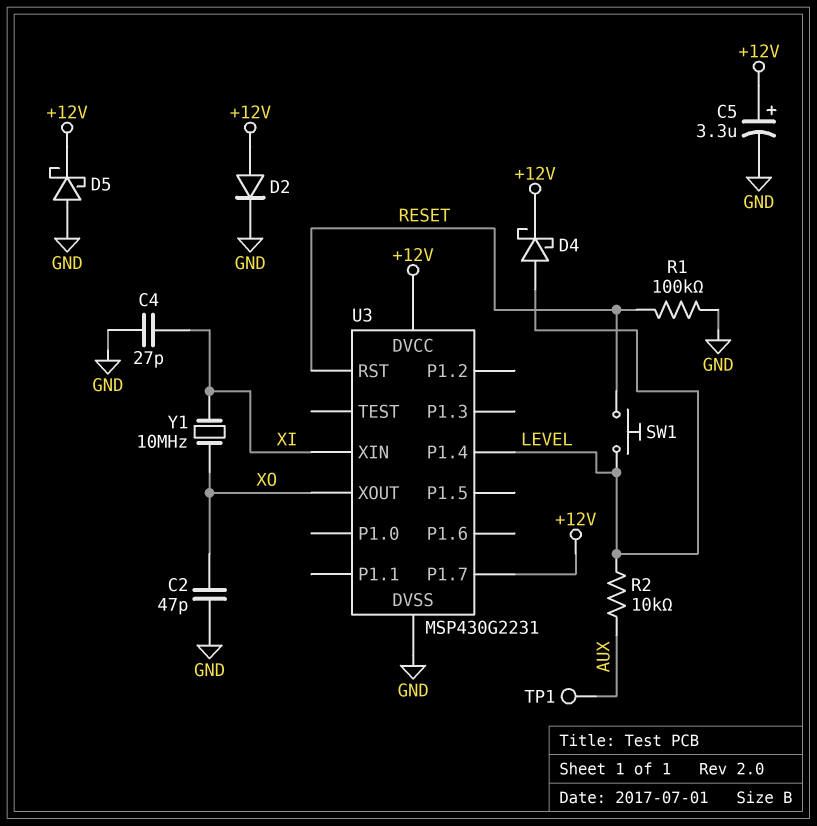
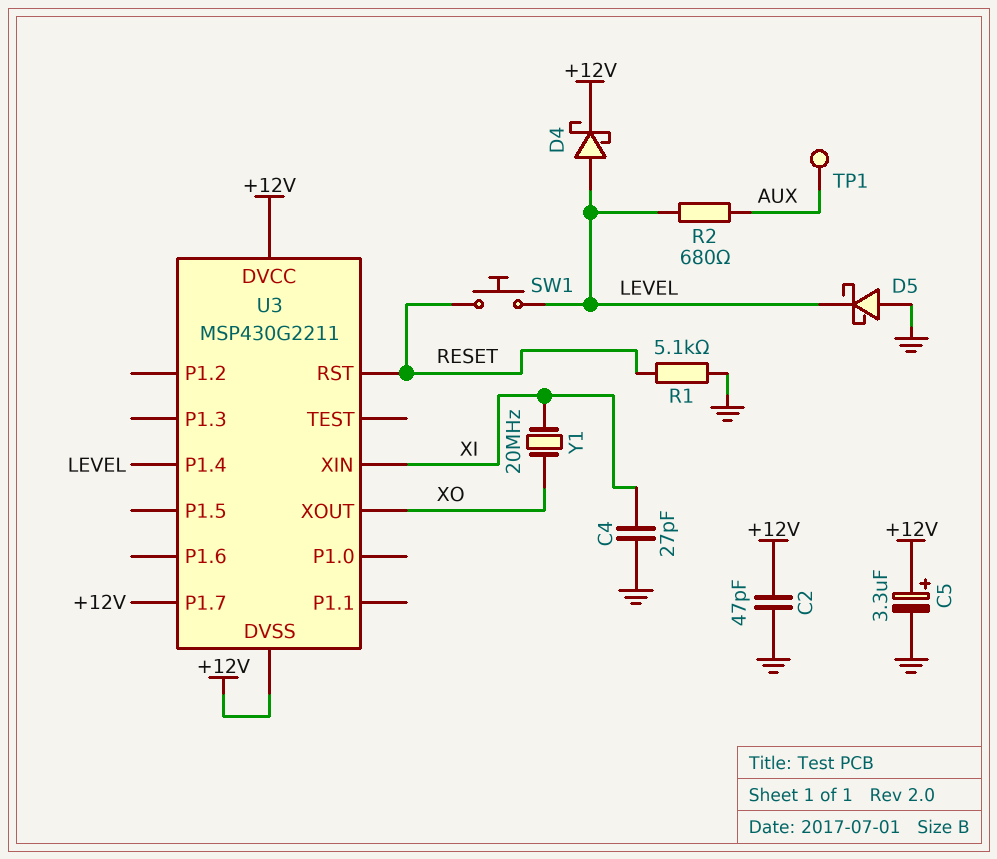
C2: 47pF (GND, XO) -> 47pF (+12V, GND)
D2: diode (A +12V, K GND) -> none
D5: schottky (A GND, K +12V) -> schottky (A GND, K LEVEL)
R1: 100k (GND, RESET) -> 5.1k (GND, RESET)
R2: 10k (AUX, LEVEL) -> 680 (AUX, LEVEL)
U3: MSP430G2231 -> MSP430G2211
U3 pin DVSS: GND -> +12V
Y1: 10MHz (XI, XO) -> 20MHz (XI, XO)

